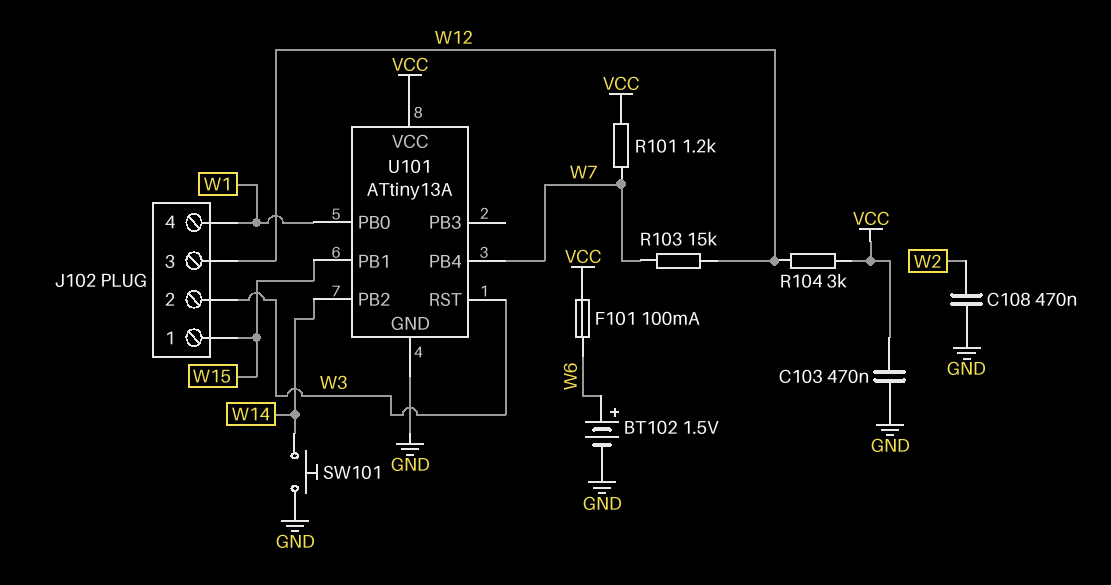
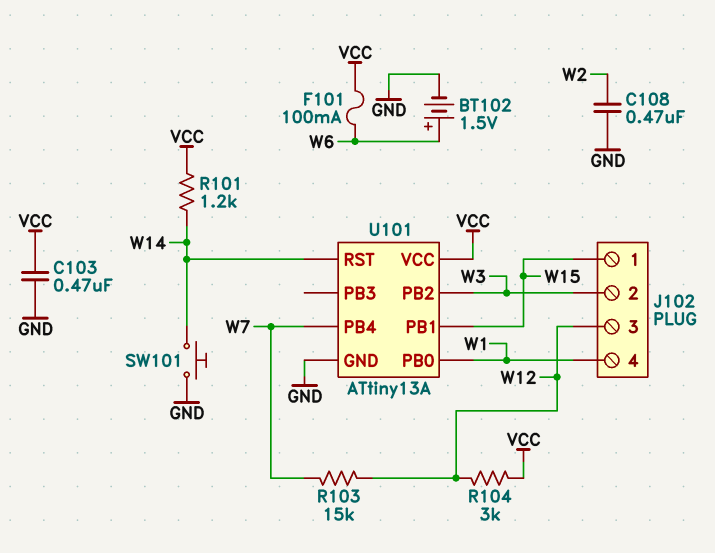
R101: 1.2k (VCC, W7) -> 1.2k (VCC, W14)
U101 pin PB2: W14 -> W3
U101 pin RST: W3 -> W14

